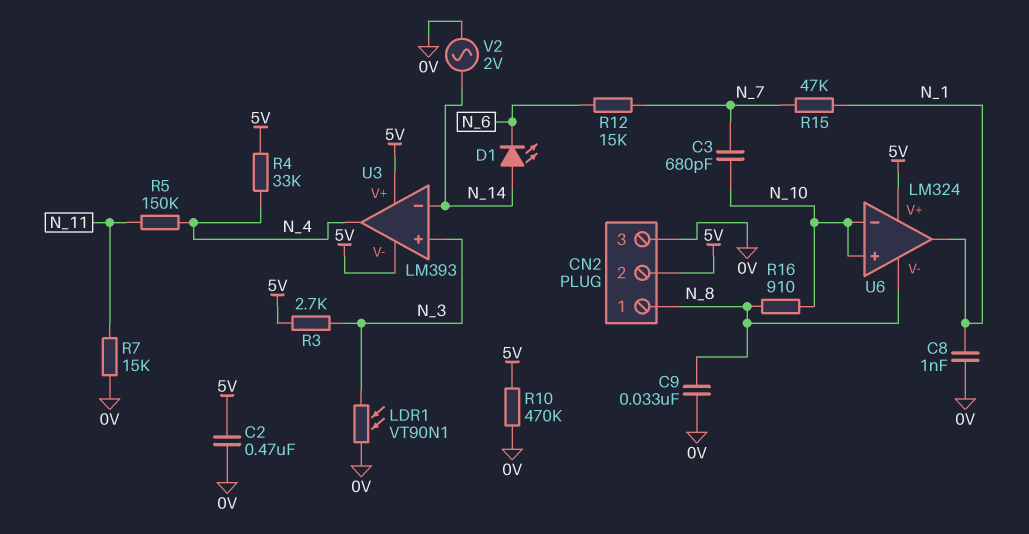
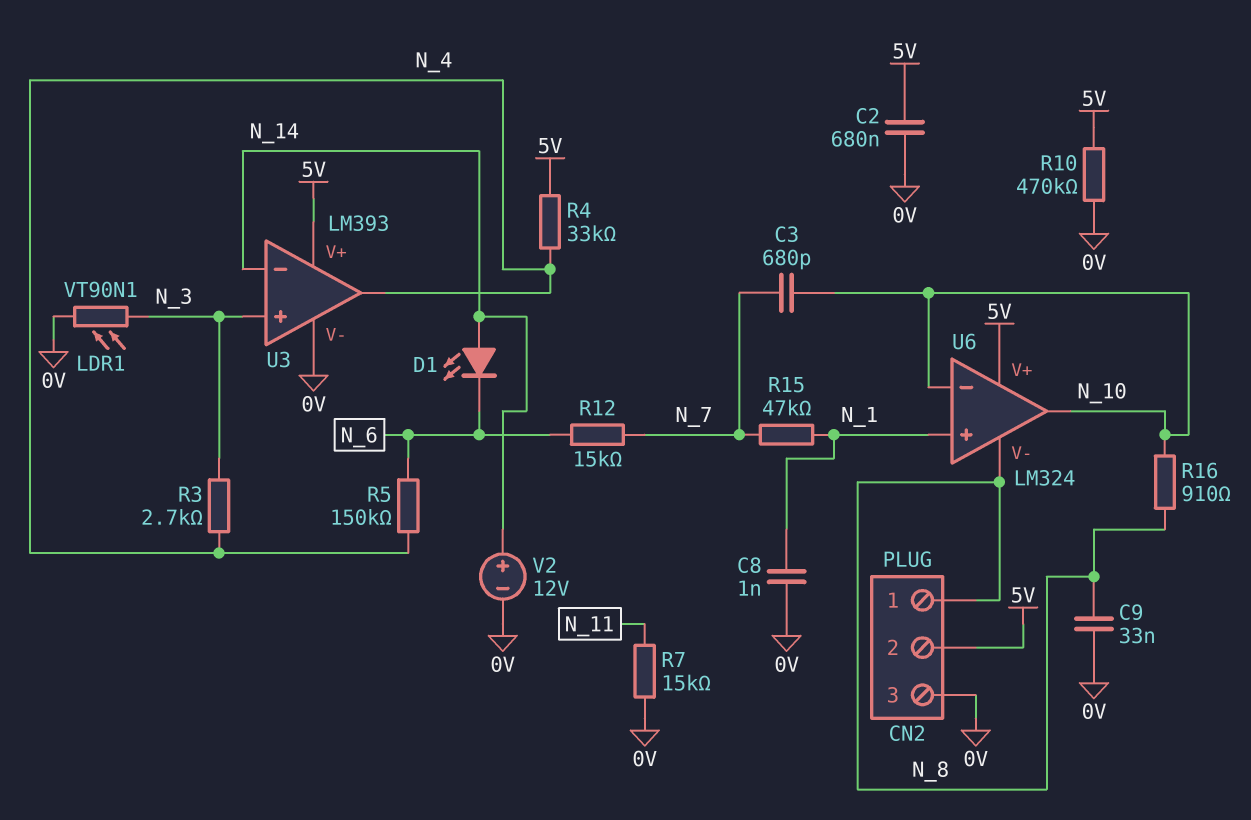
C2: 470nF (0V, 5V) -> 680nF (0V, 5V)
R3: 2.7k (5V, N_3) -> 2.7k (N_3, N_4)
R5: 150k (N_4, N_11) -> 150k (N_4, N_6)
U3 pin V-: 5V -> 0V
U6 pin in+: N_10 -> N_1
U6 pin out: N_1 -> N_10
V2: AC 2V (0V, N_14) -> 12V (plus N_14, minus 0V)

